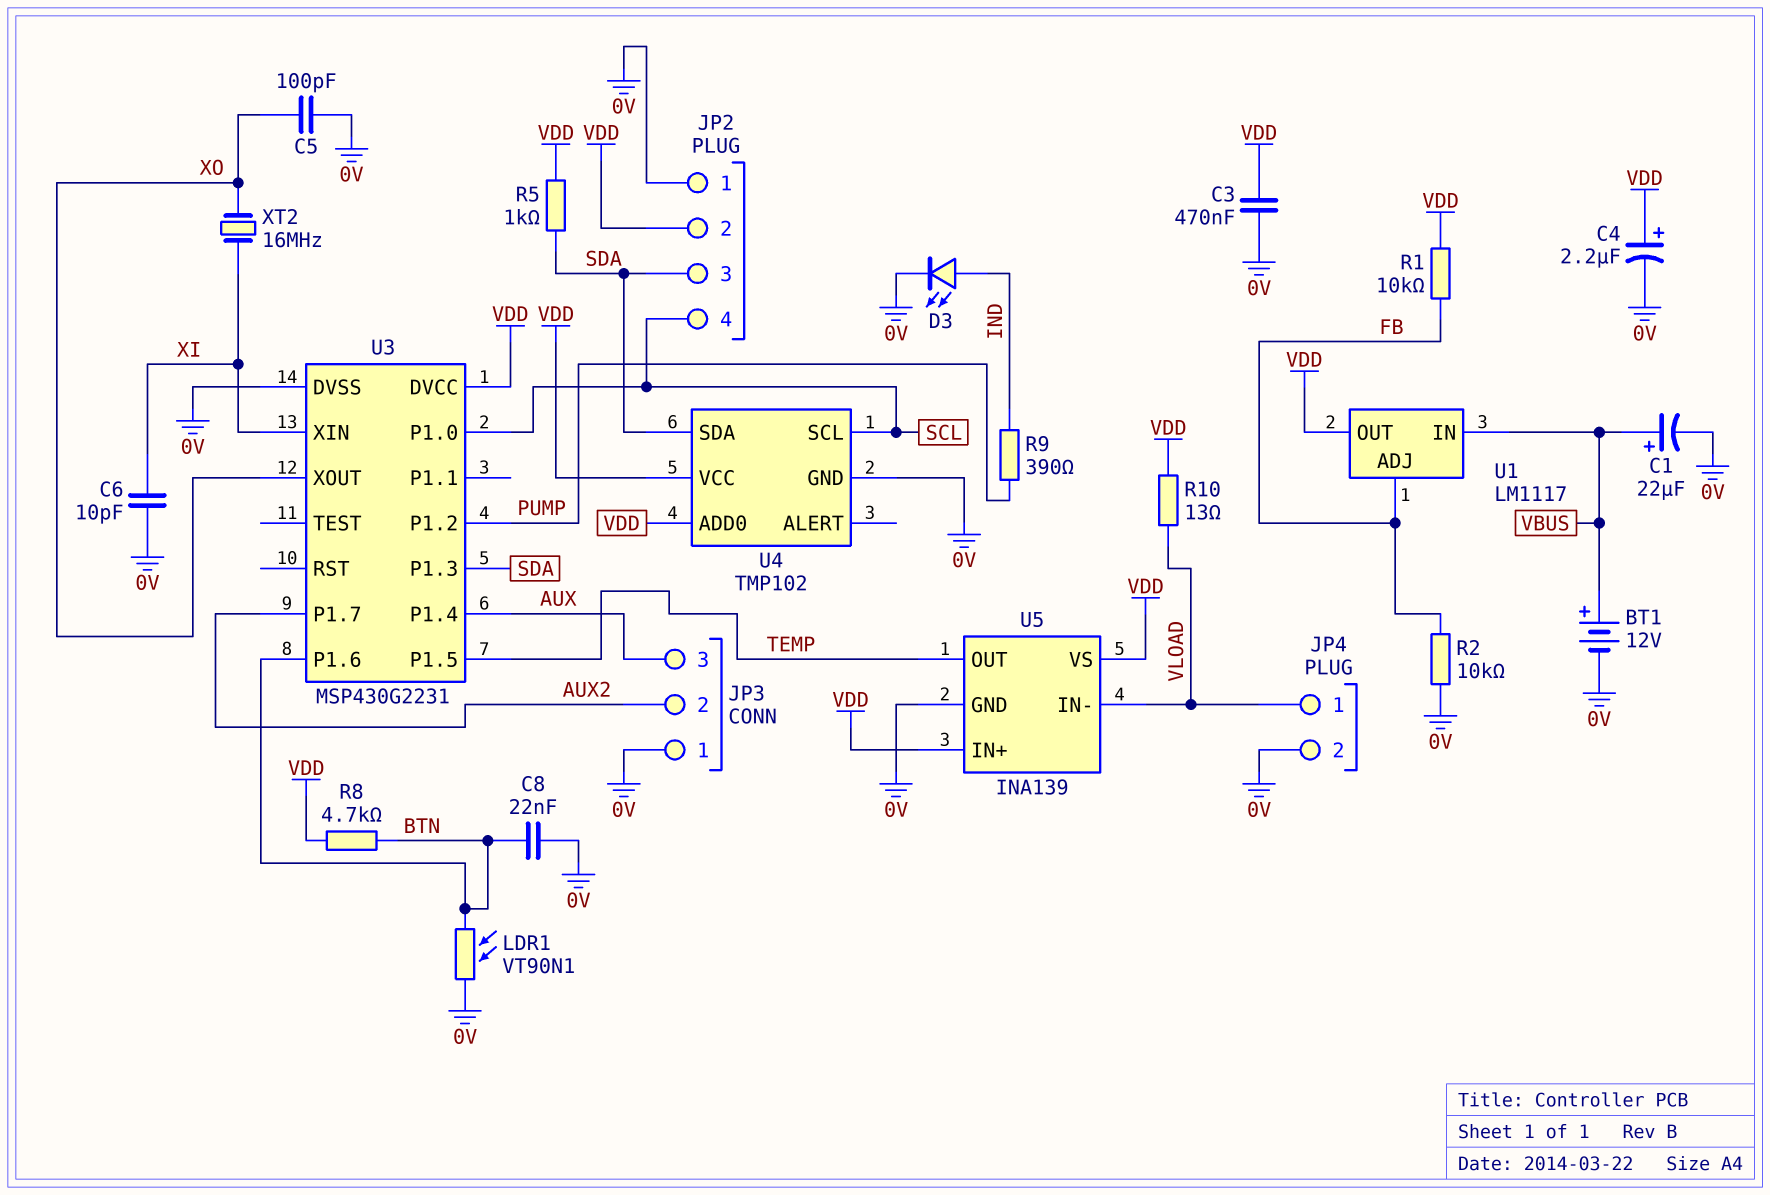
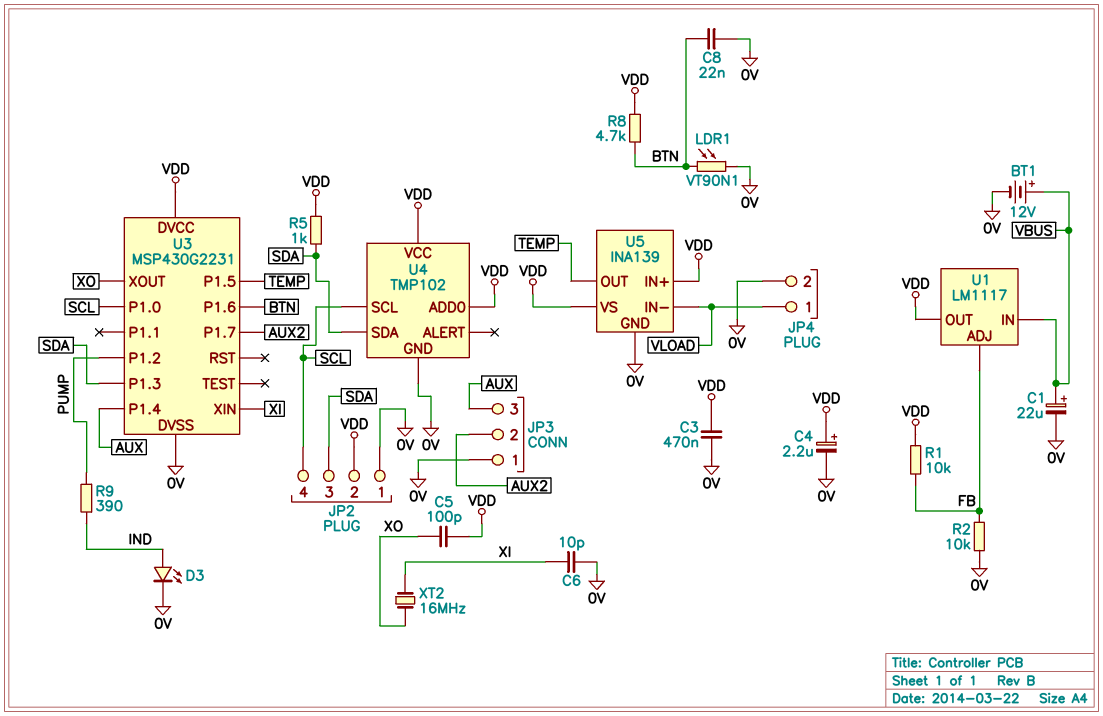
C5: 100pF (0V, XO) -> 100pF (VDD, XO)
R10: 13 (VDD, VLOAD) -> none

